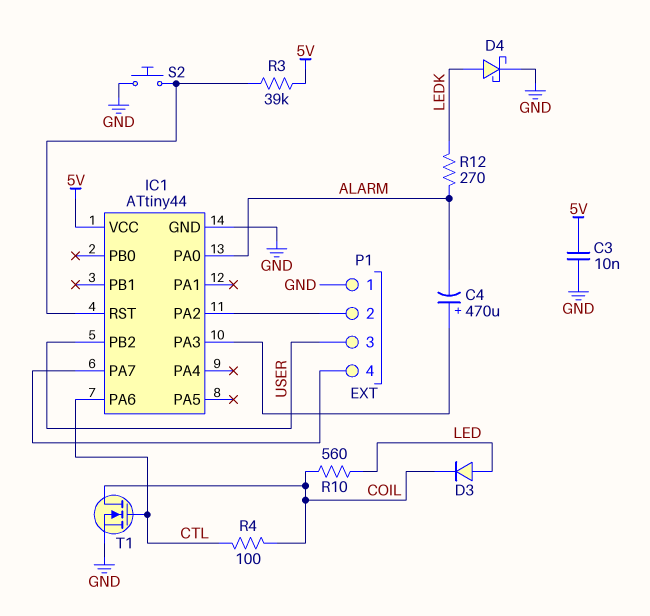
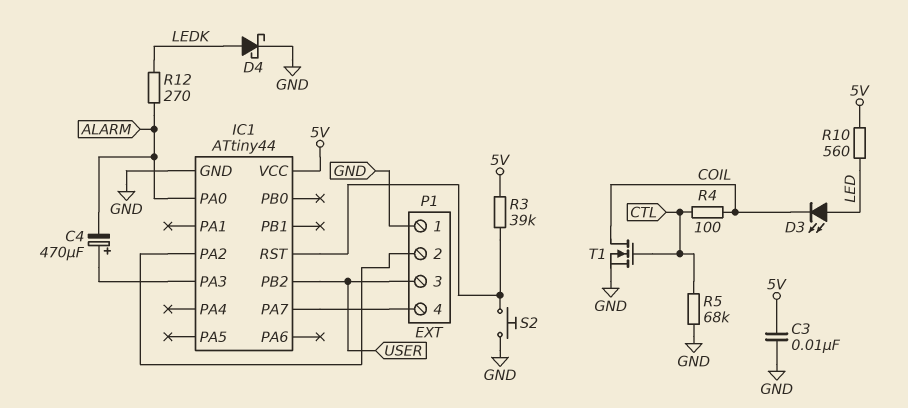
D3: diode (A LED, K COIL) -> LED (A LED, K COIL)
IC1 pin PA6: CTL -> none
R5: none -> 68k (CTL, GND)
R10: 560 (COIL, LED) -> 560 (5V, LED)

